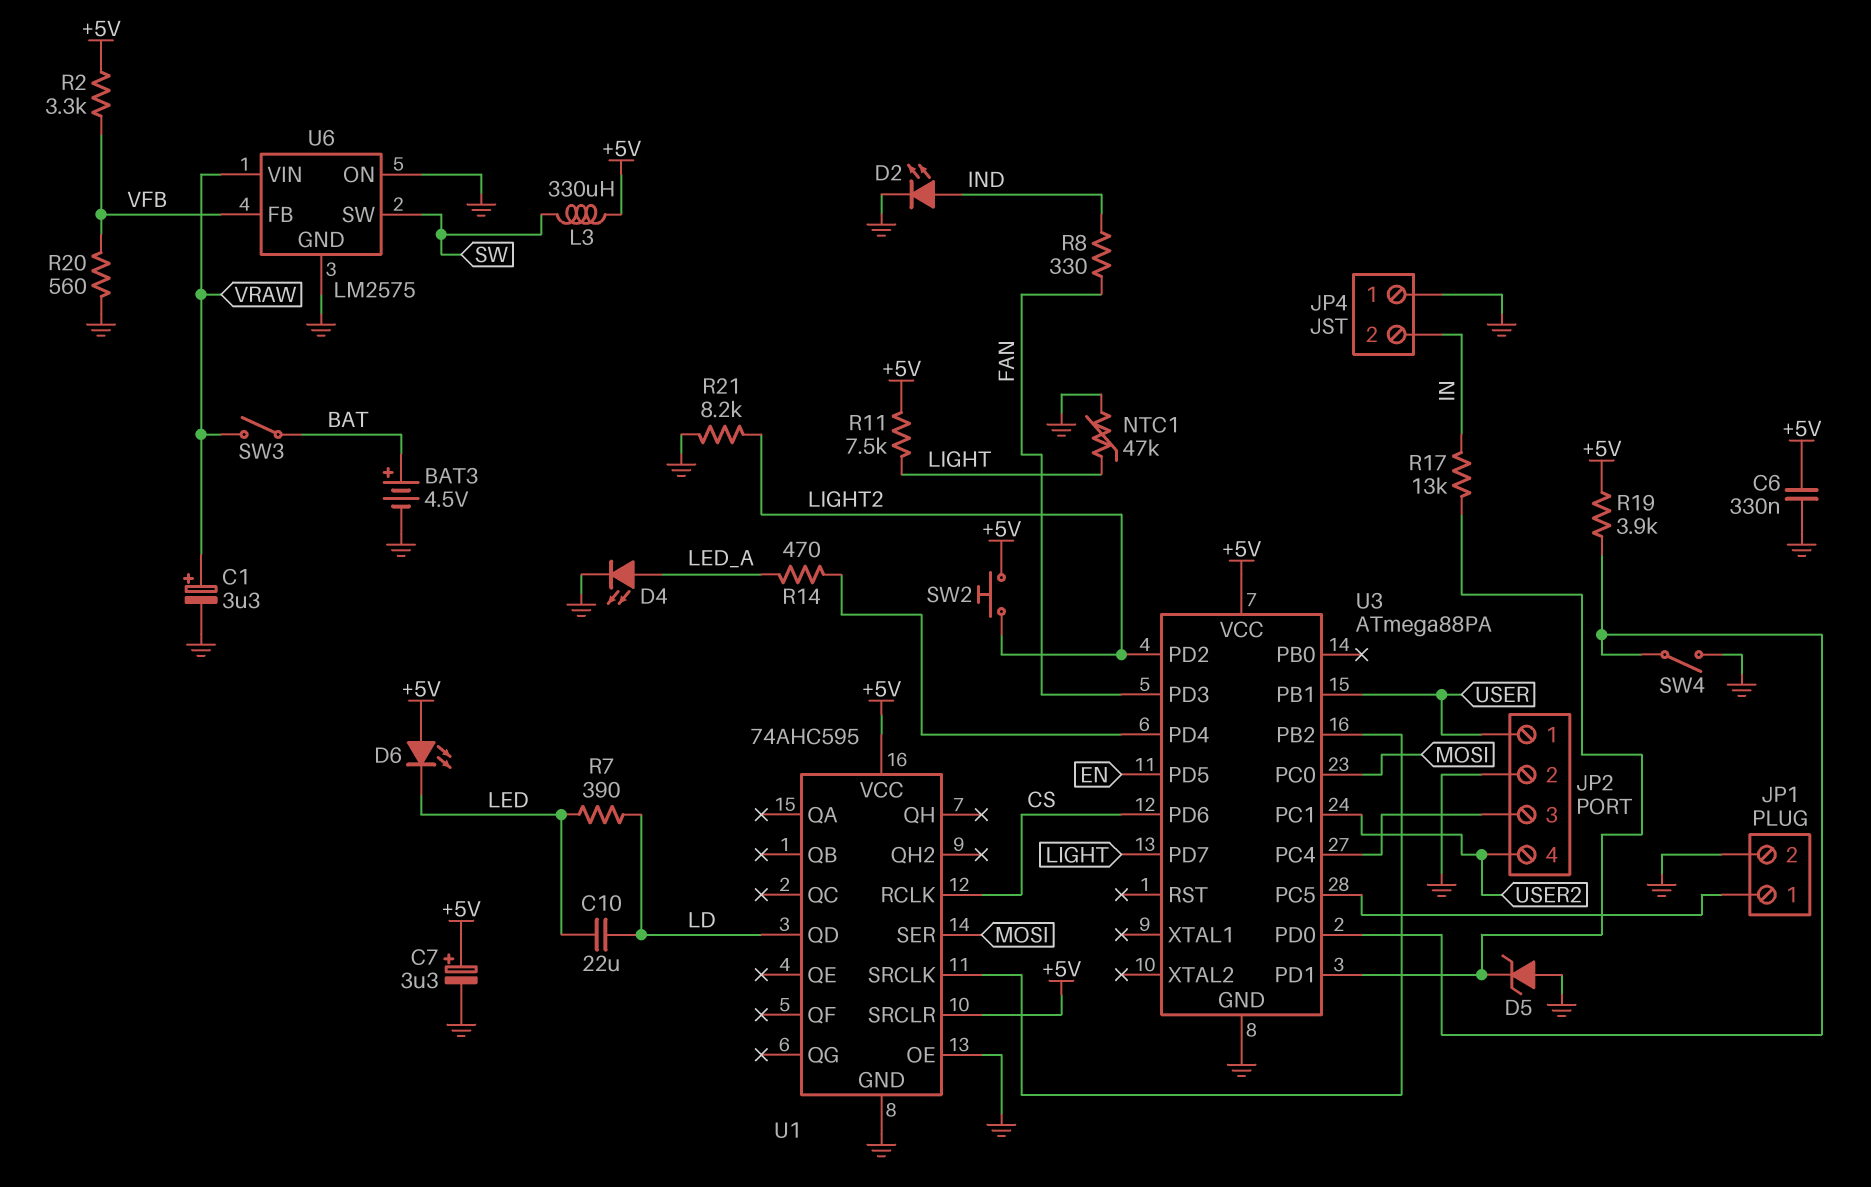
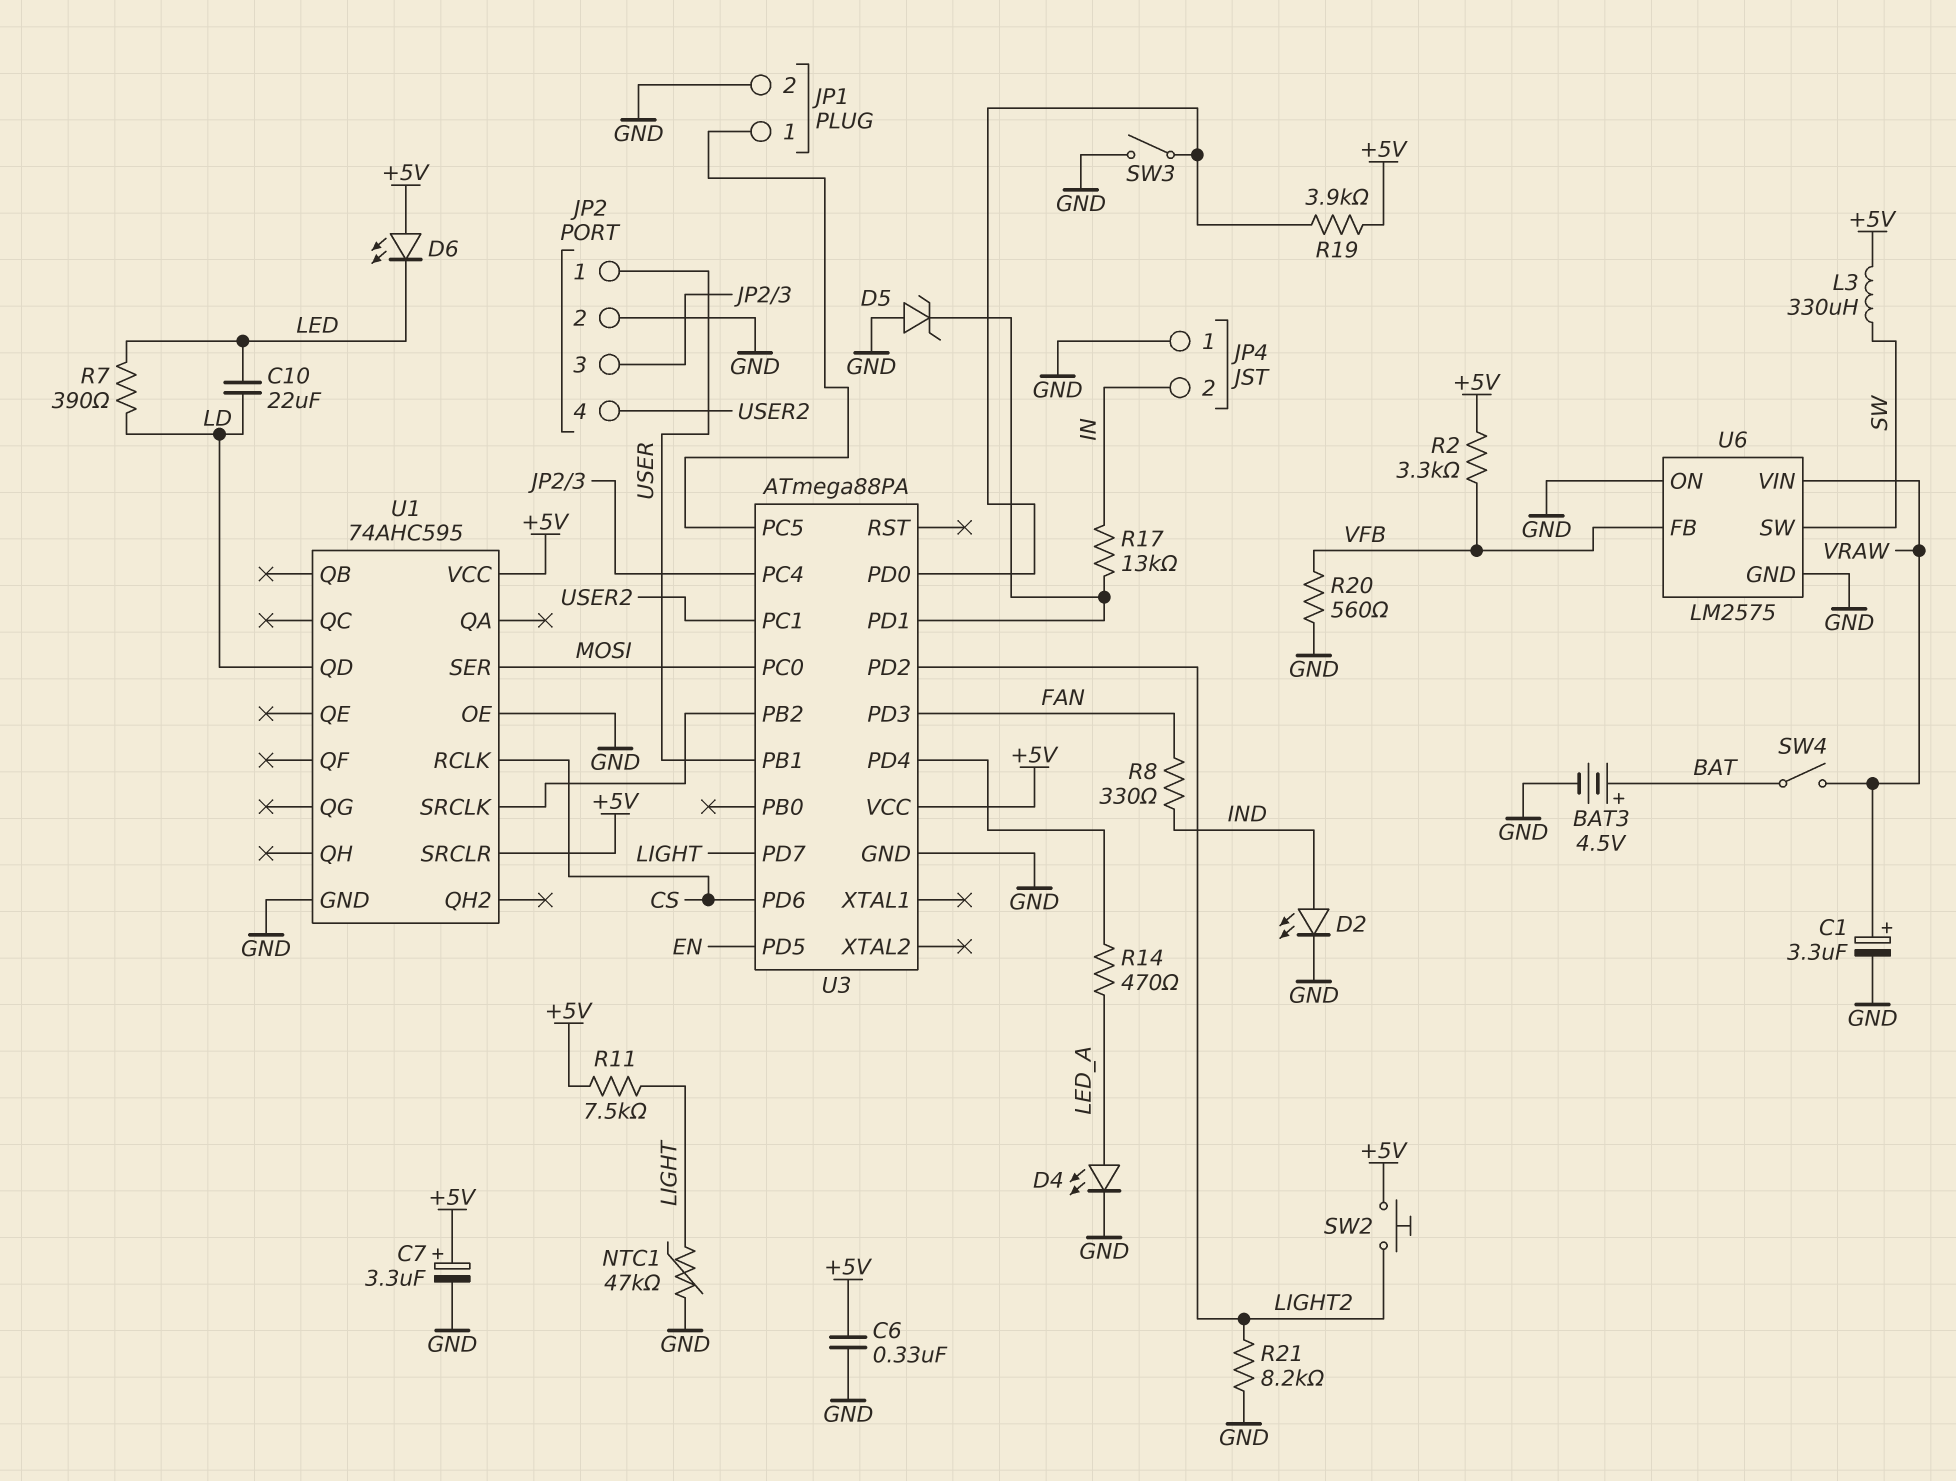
SW3: switch (BAT, VRAW) -> switch (GND, U3/PD0)
SW4: switch (GND, U3/PD0) -> switch (BAT, VRAW)

